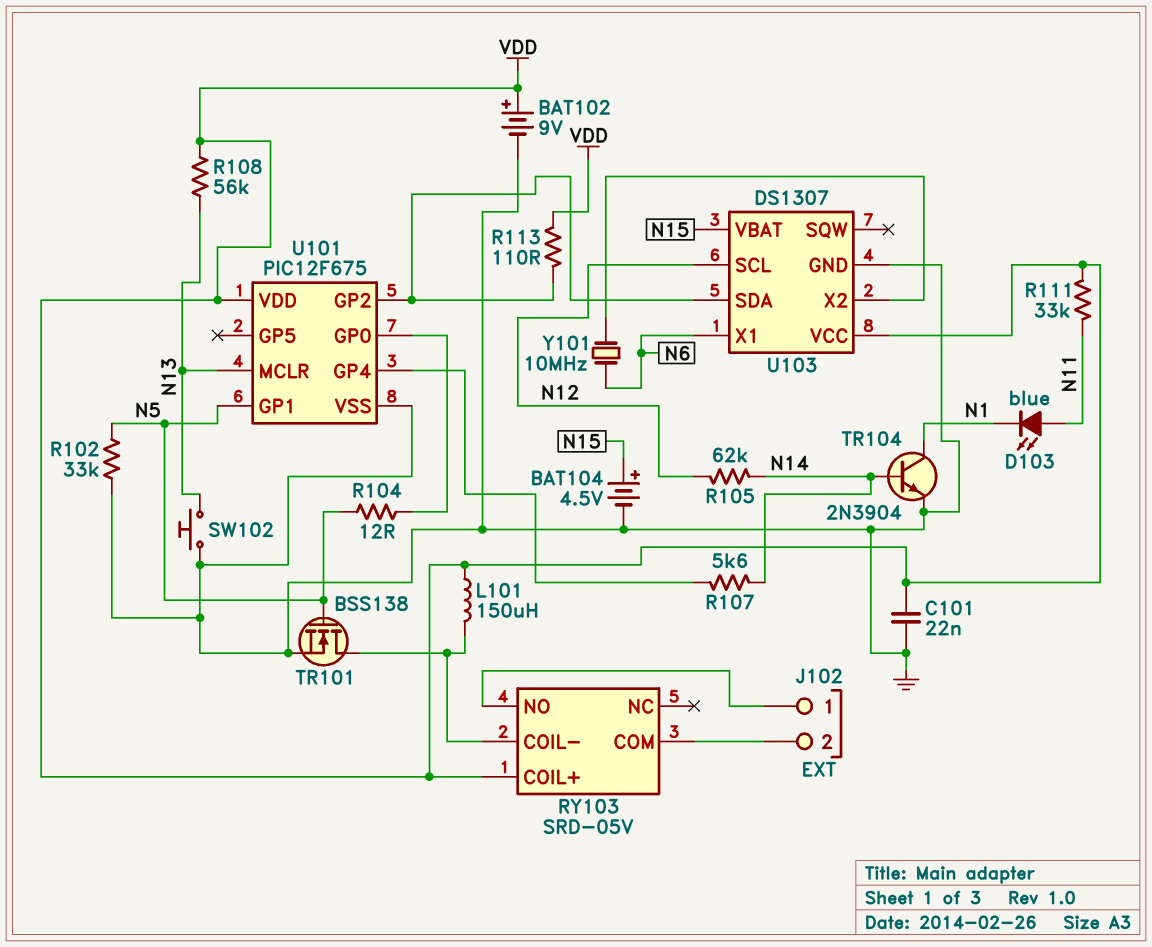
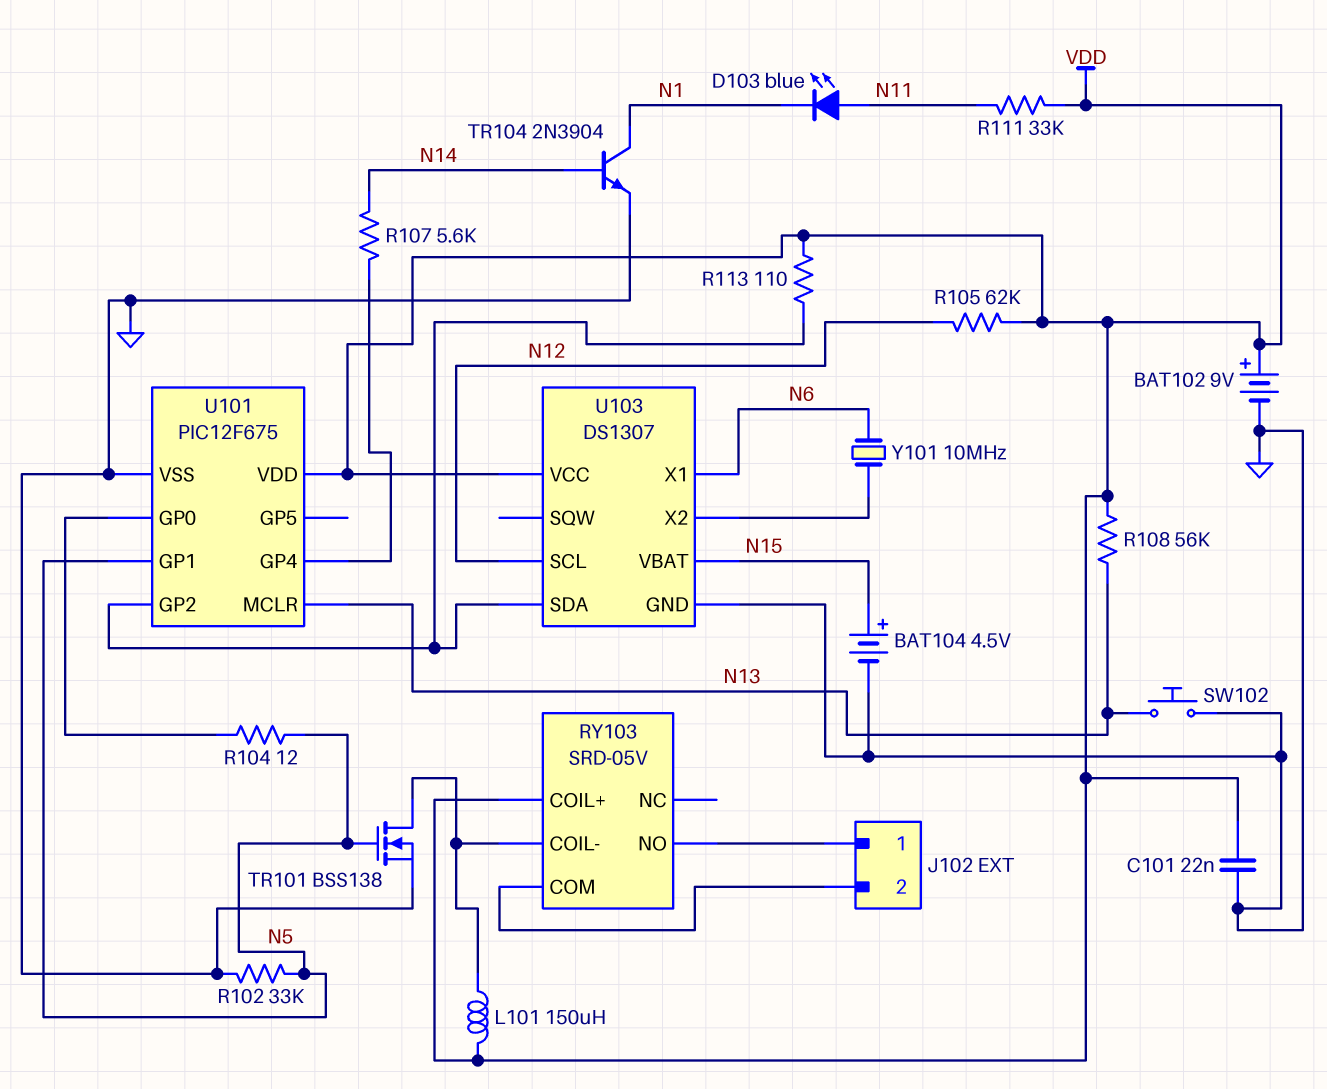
R105: 62k (N12, N14) -> 62k (N12, VDD)

